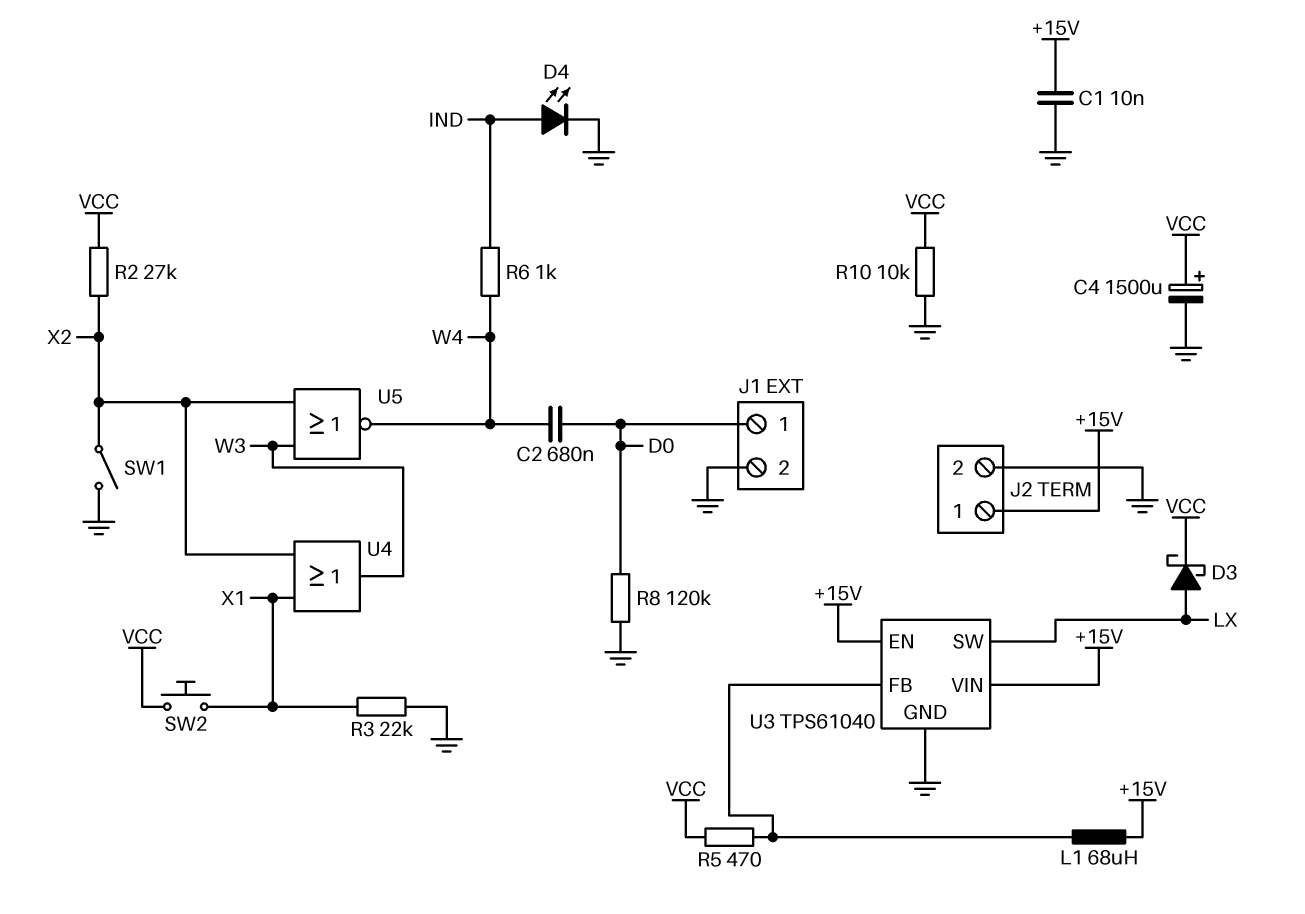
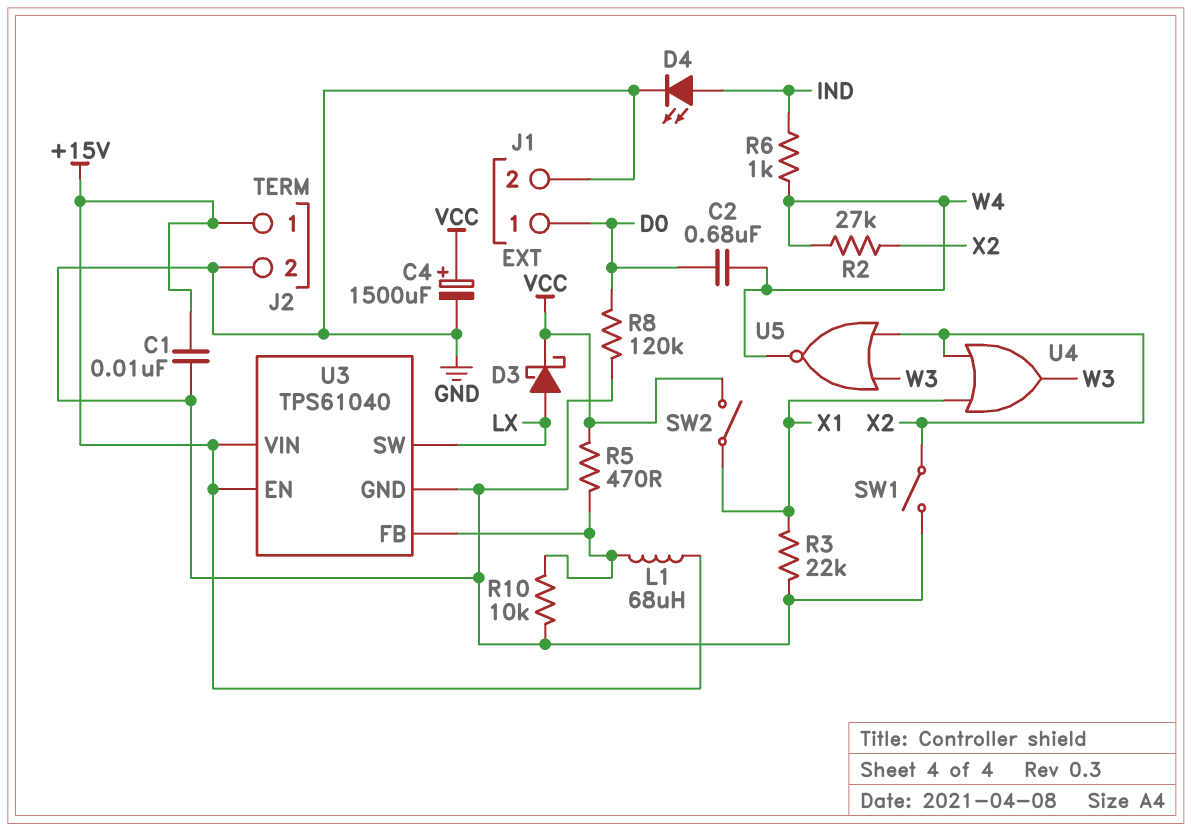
R2: 27k (VCC, X2) -> 27k (W4, X2)
R10: 10k (GND, VCC) -> 10k (GND, U3/FB)
SW2: button (VCC, X1) -> switch (VCC, X1)

